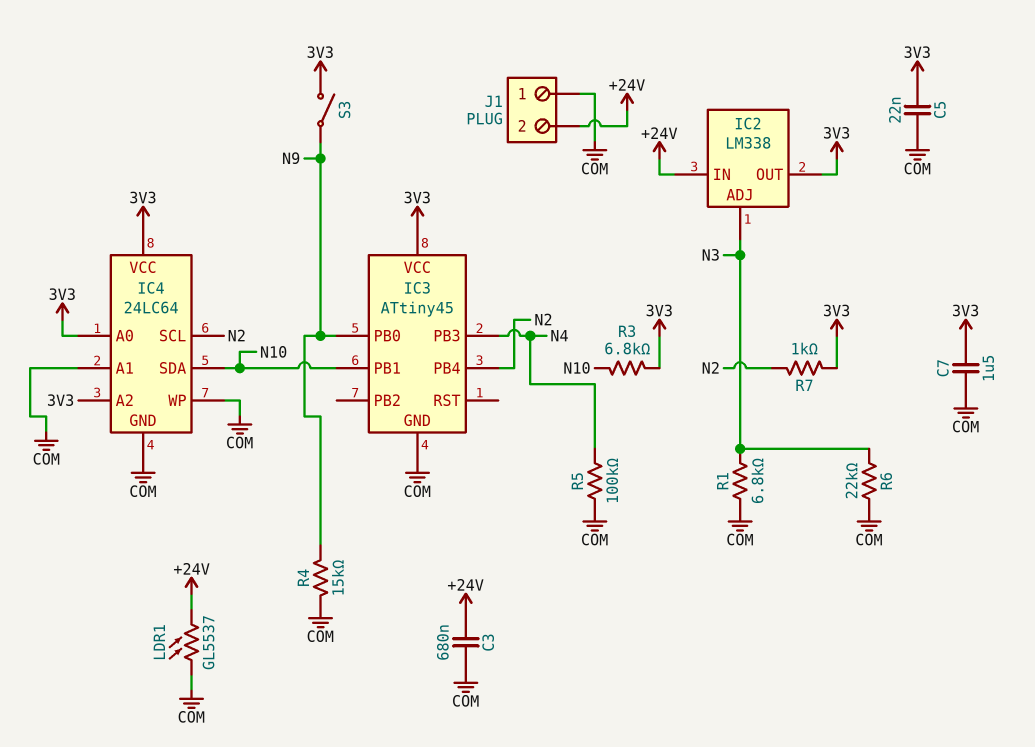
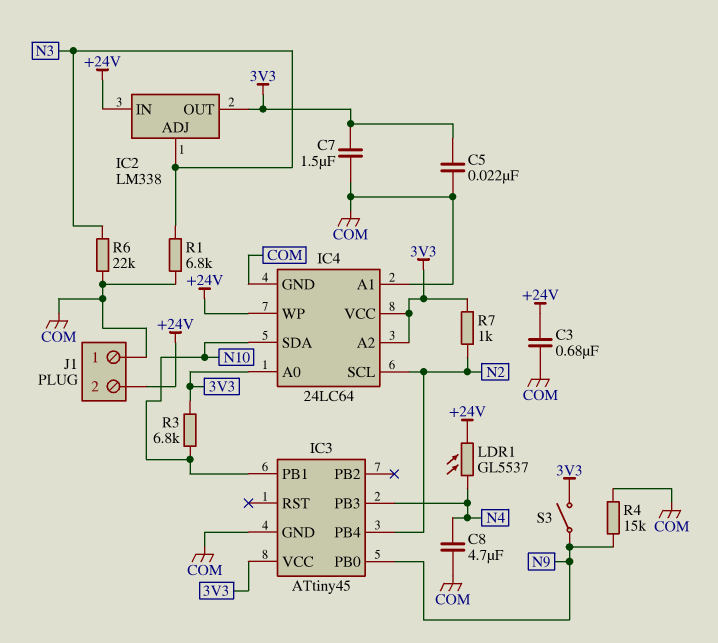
C8: none -> 4.7uF (COM, N4)
IC4 pin WP: COM -> +24V
LDR1: GL5537 (+24V, COM) -> GL5537 (+24V, N4)
R5: 100k (COM, N4) -> none

